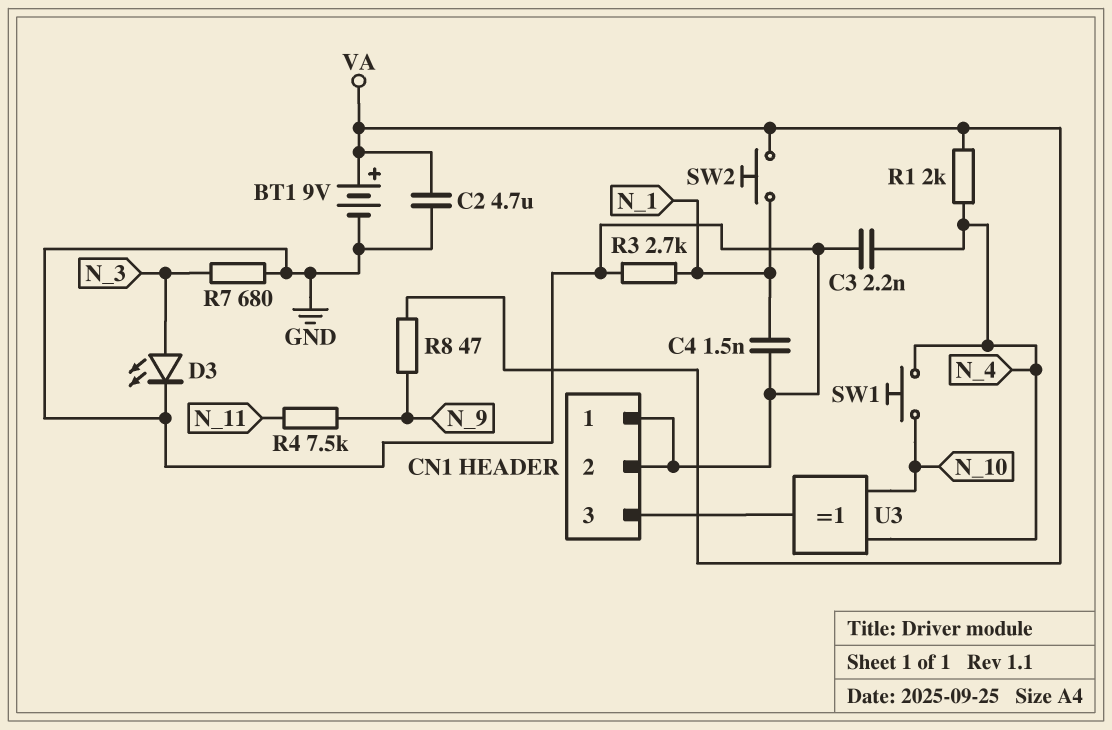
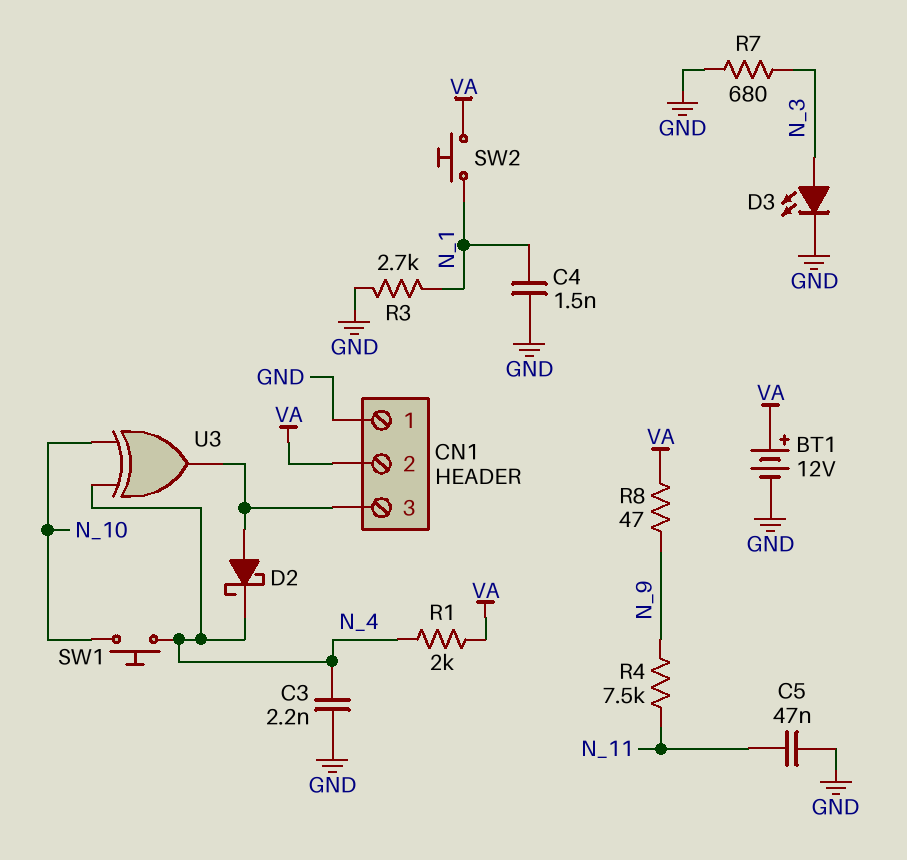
BT1: 9V (plus VA, minus GND) -> 12V (plus VA, minus GND)
C2: 4.7uF (GND, VA) -> none
C5: none -> 47nF (GND, N_11)
CN1 pin 2: GND -> VA
D2: none -> schottky (A CN1/3, K N_4)

